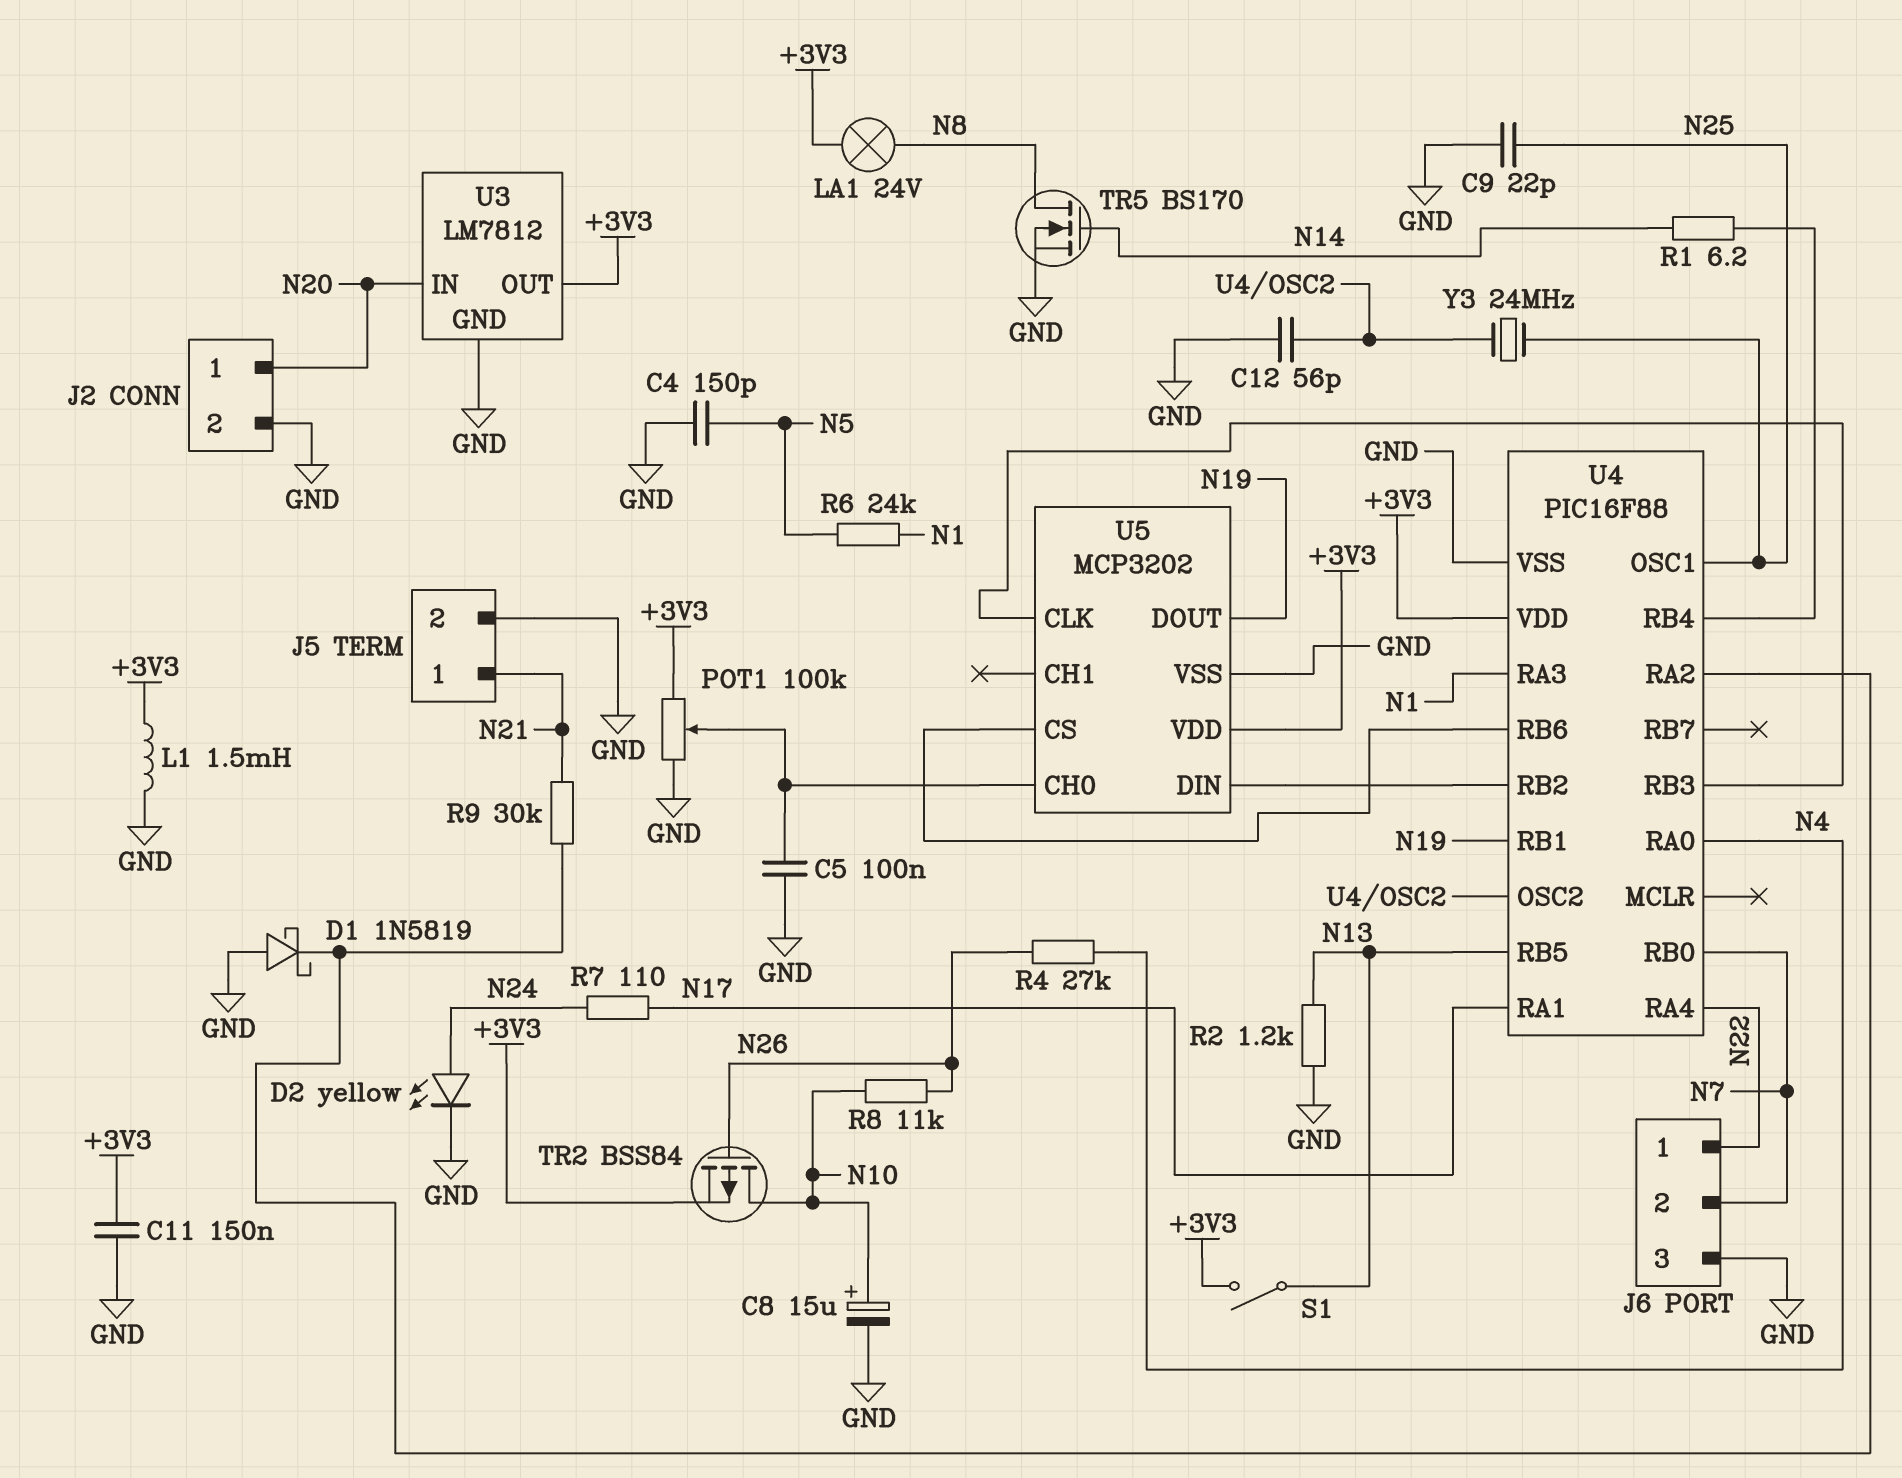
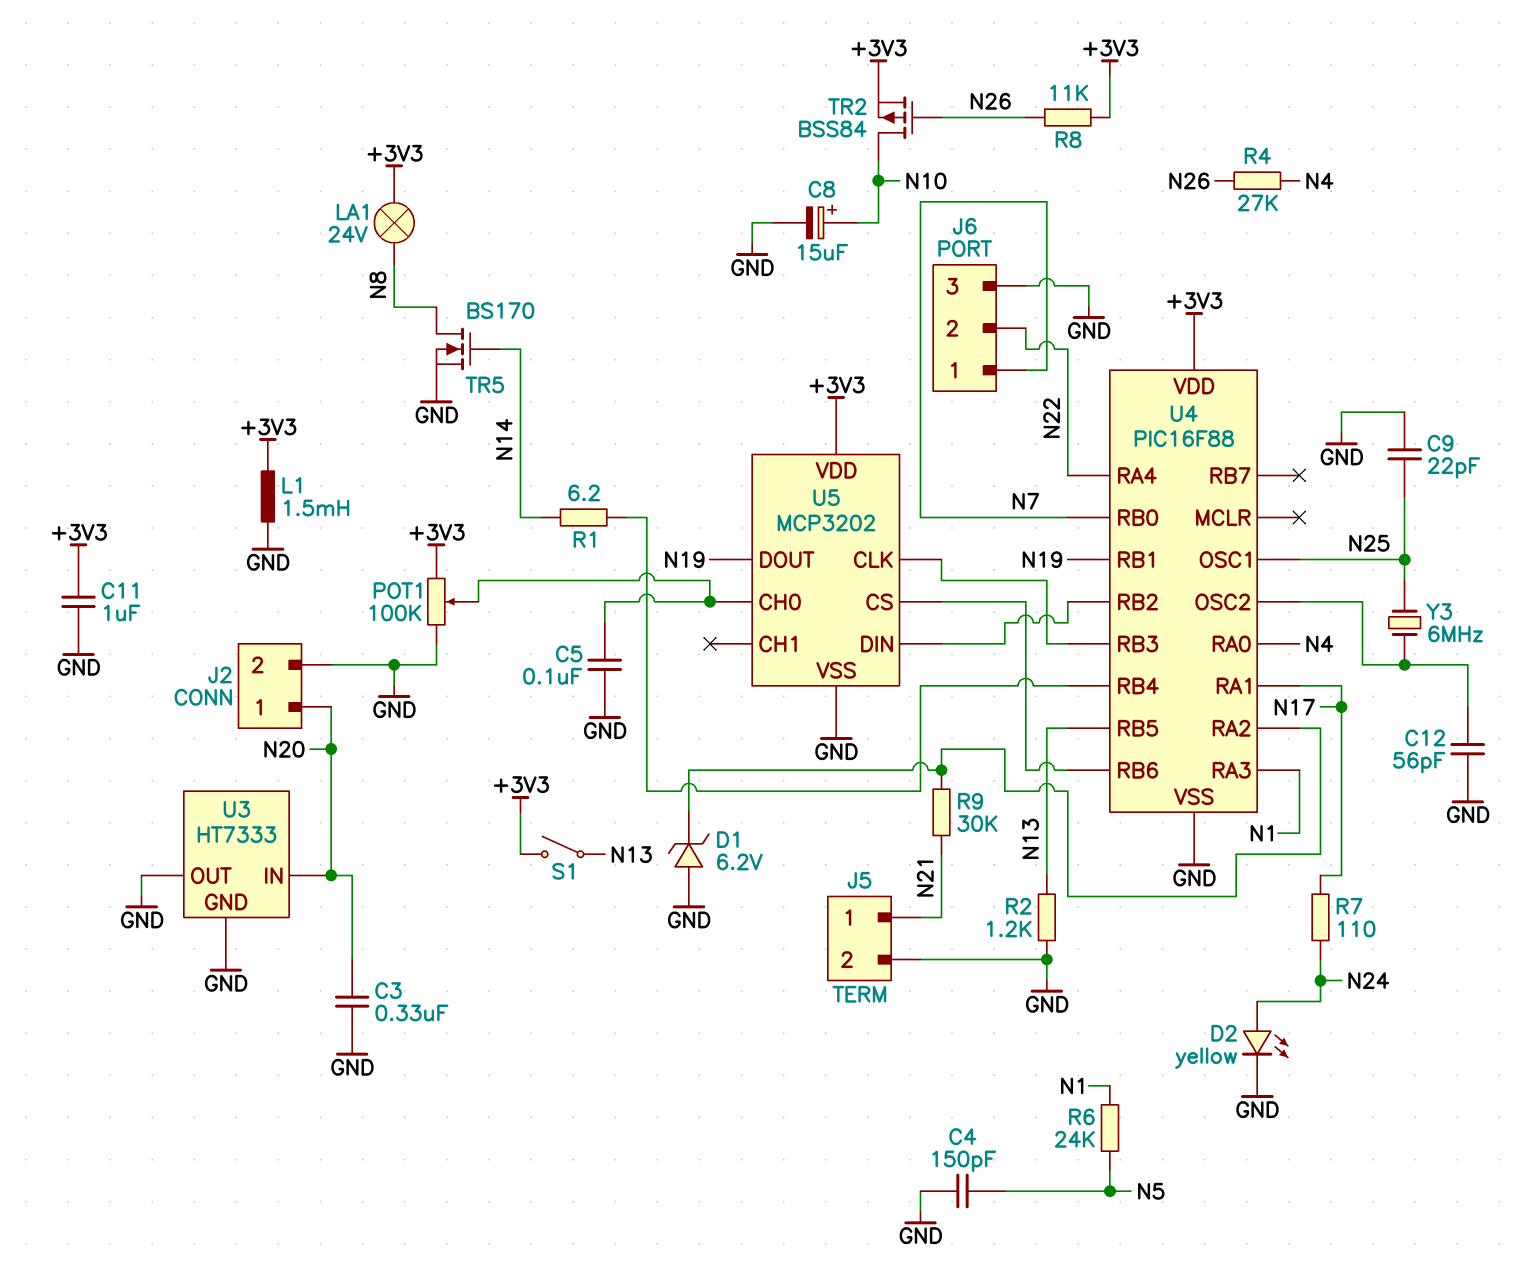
C3: none -> 330nF (GND, N20)
C11: 150nF (+3V3, GND) -> 1uF (+3V3, GND)
D1: schottky 1N5819 (A GND, K U4/RA2) -> zener 6.2V (A GND, K U4/RA2)
J6 pin 1: N22 -> N7
J6 pin 2: N7 -> N22
R8: 11k (N10, N26) -> 11k (+3V3, N26)
U3: LM7812 -> HT7333
U3 pin OUT: +3V3 -> GND
Y3: 24MHz (N25, U4/OSC2) -> 6MHz (N25, U4/OSC2)

